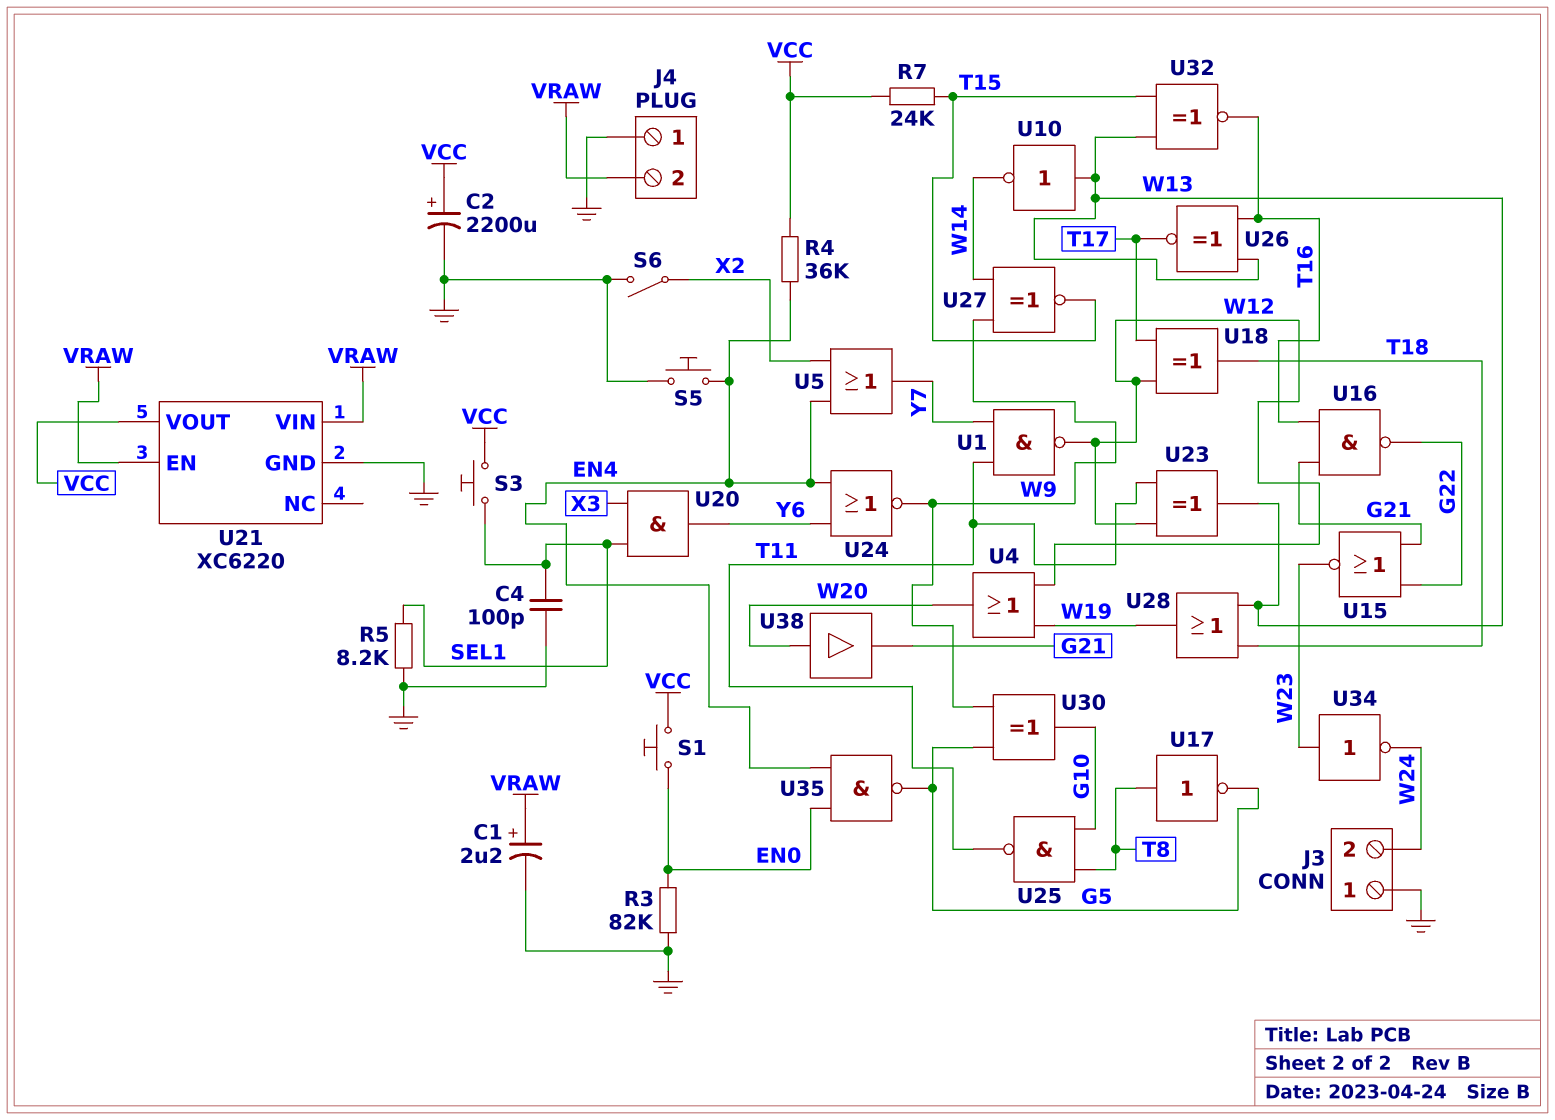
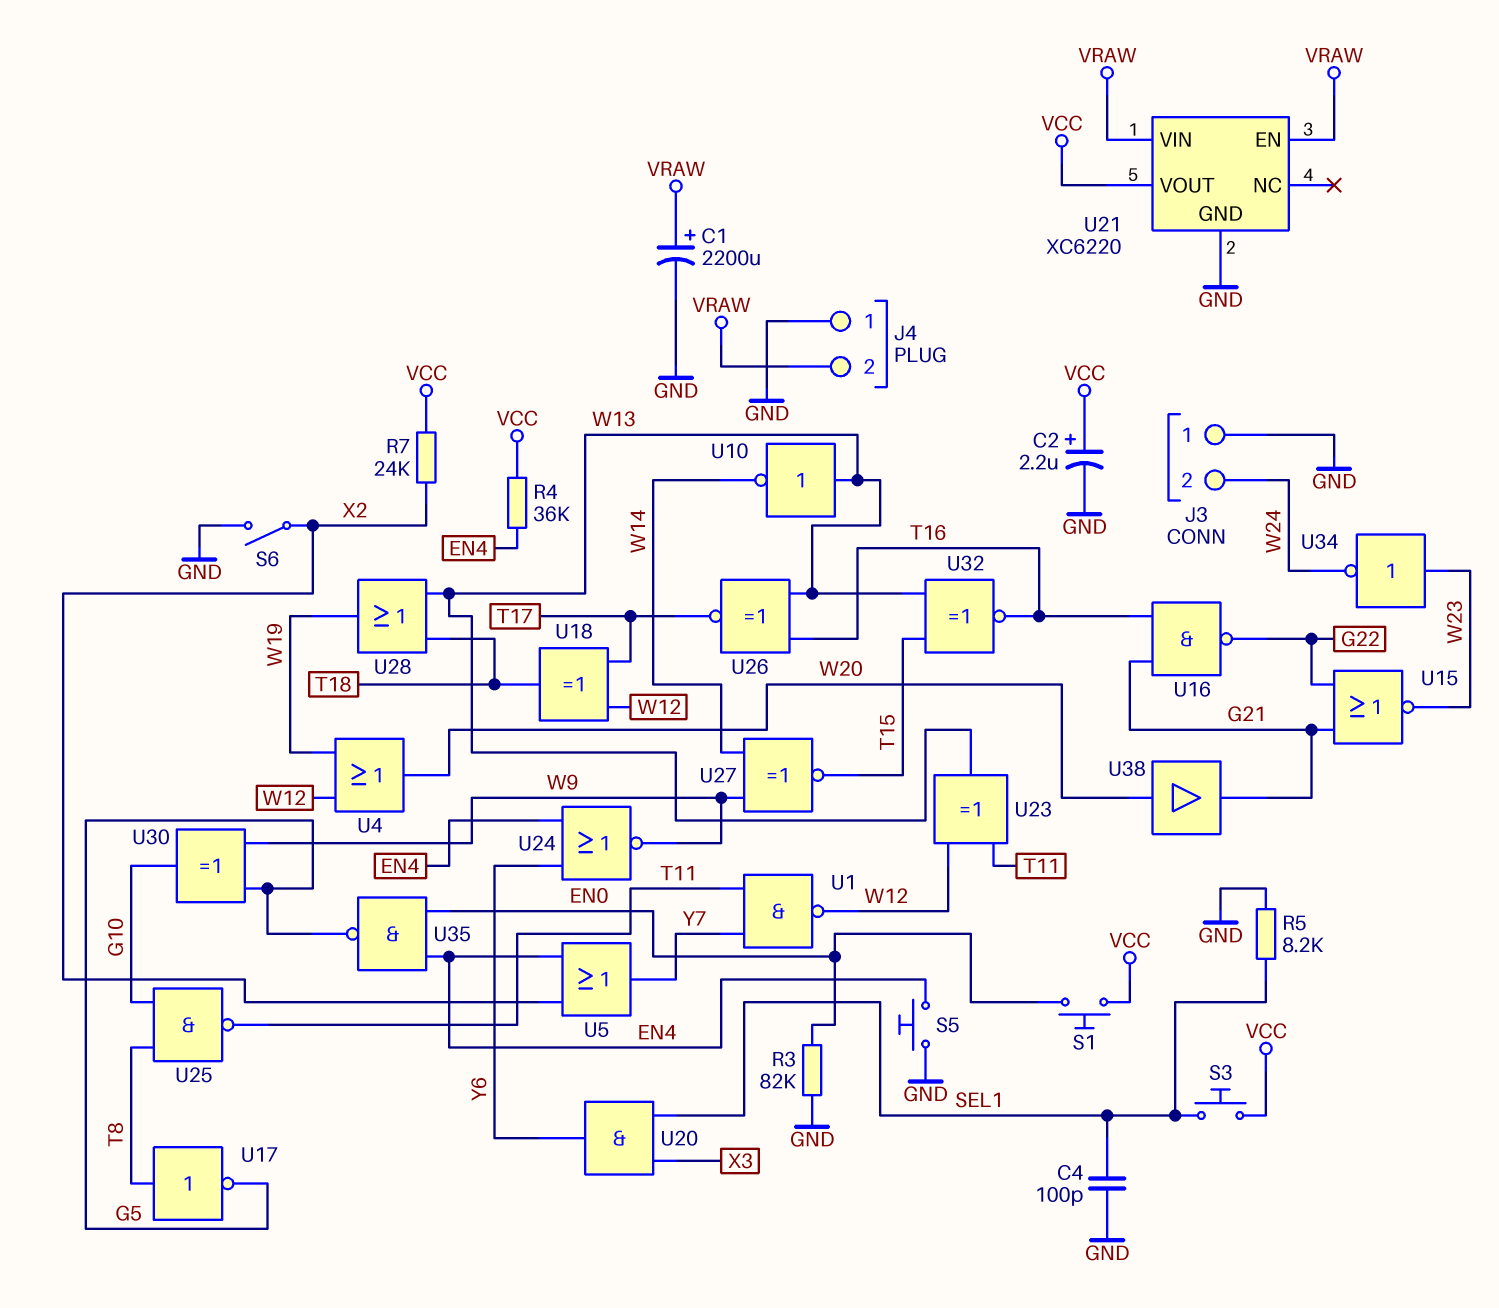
C1: 2.2uF (plus VRAW, minus GND) -> 2200uF (plus VRAW, minus GND)
C2: 2200uF (plus VCC, minus GND) -> 2.2uF (plus VCC, minus GND)
R7: 24k (T15, VCC) -> 24k (VCC, X2)

